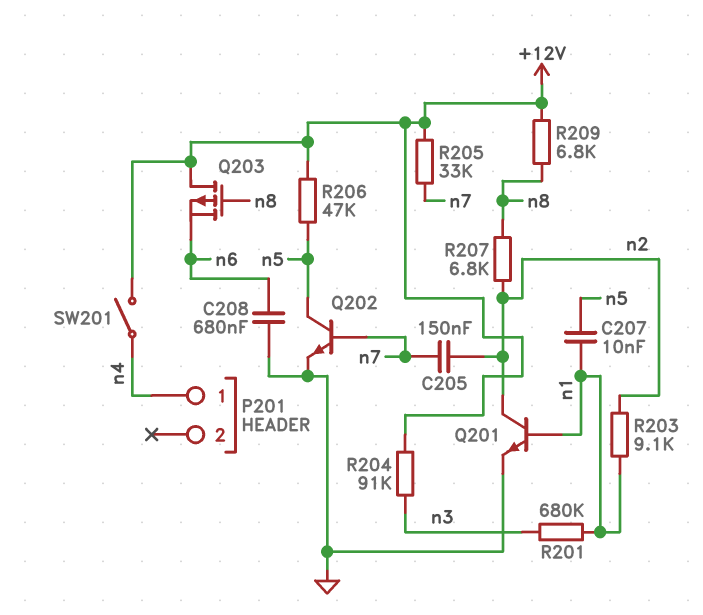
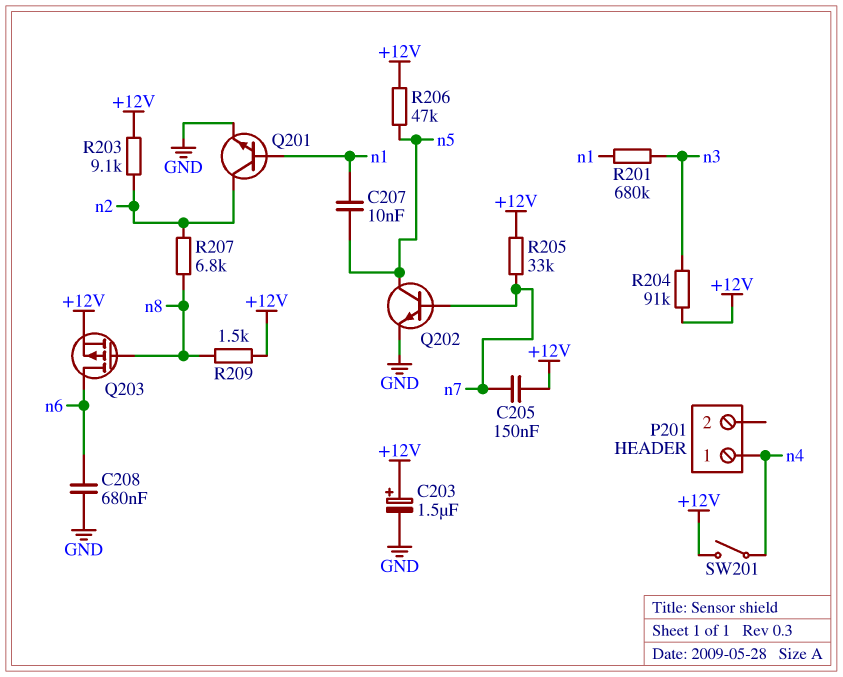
C203: none -> 1.5uF (plus +12V, minus GND)
C205: 150nF (n2, n7) -> 150nF (+12V, n7)
Q203: PMOS (G n8, D +12V, S n6) -> PMOS (G n8, D n6, S +12V)
R203: 9.1k (n1, n2) -> 9.1k (+12V, n2)
R209: 6.8k (+12V, n8) -> 1.5k (+12V, n8)

